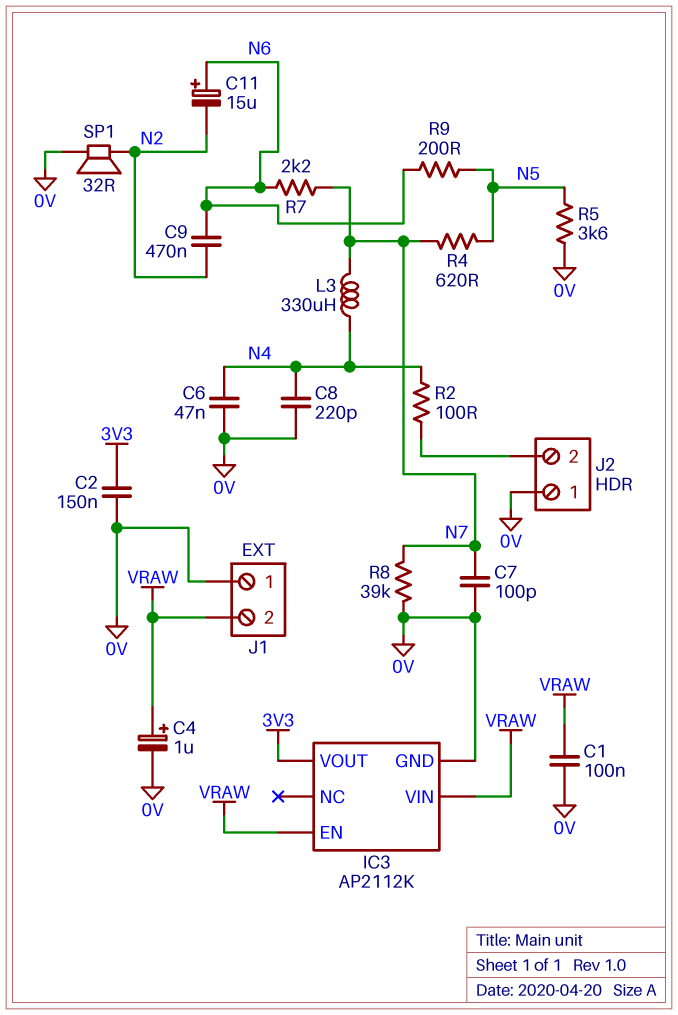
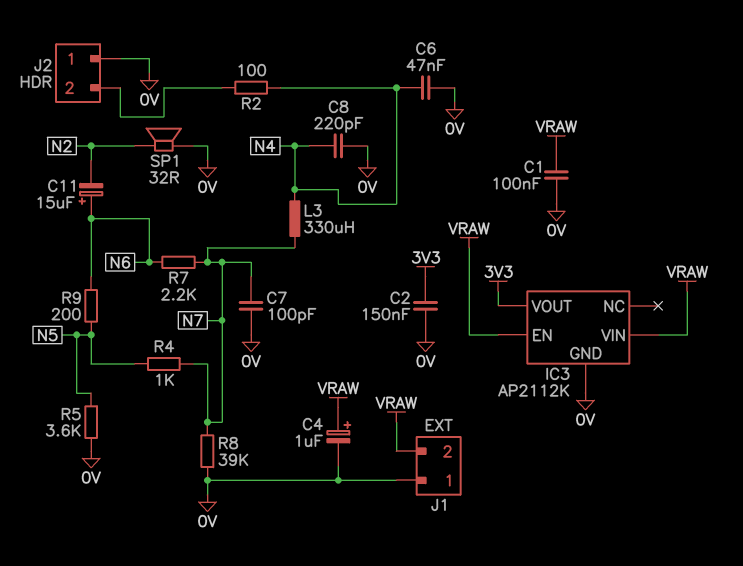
C9: 470nF (N2, N6) -> none
R4: 620 (N5, N7) -> 1k (N5, N7)

